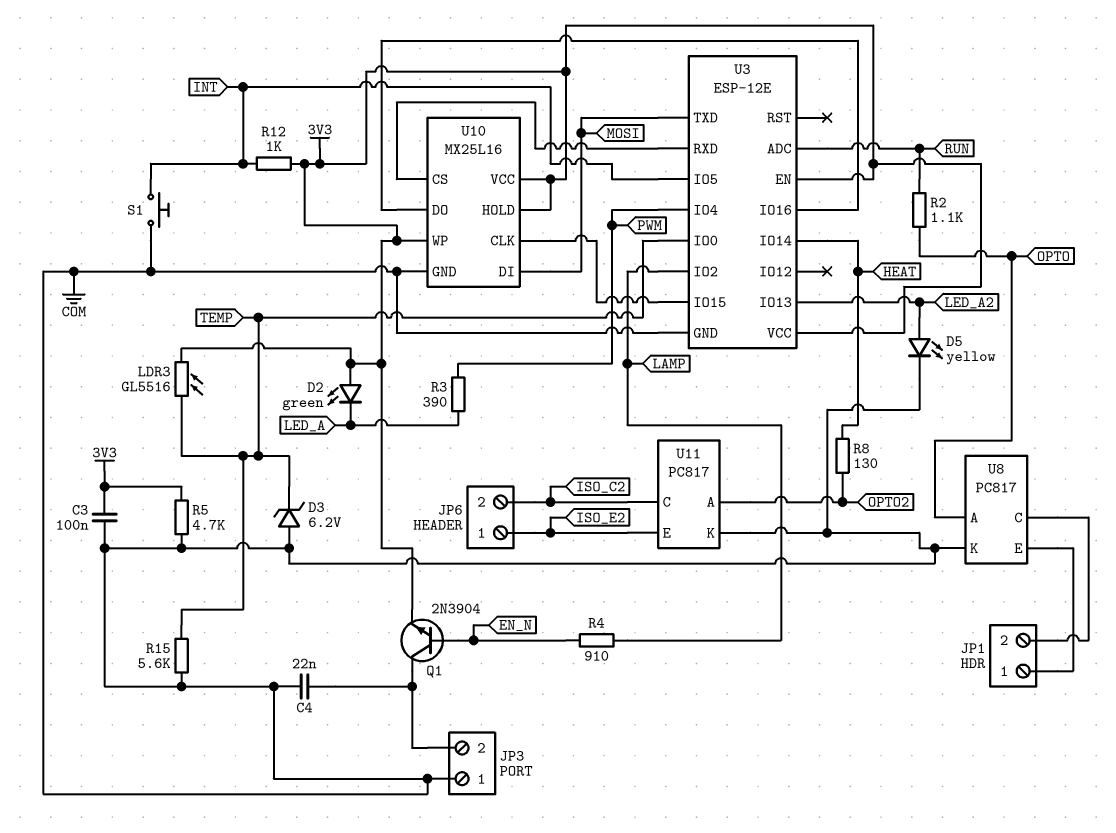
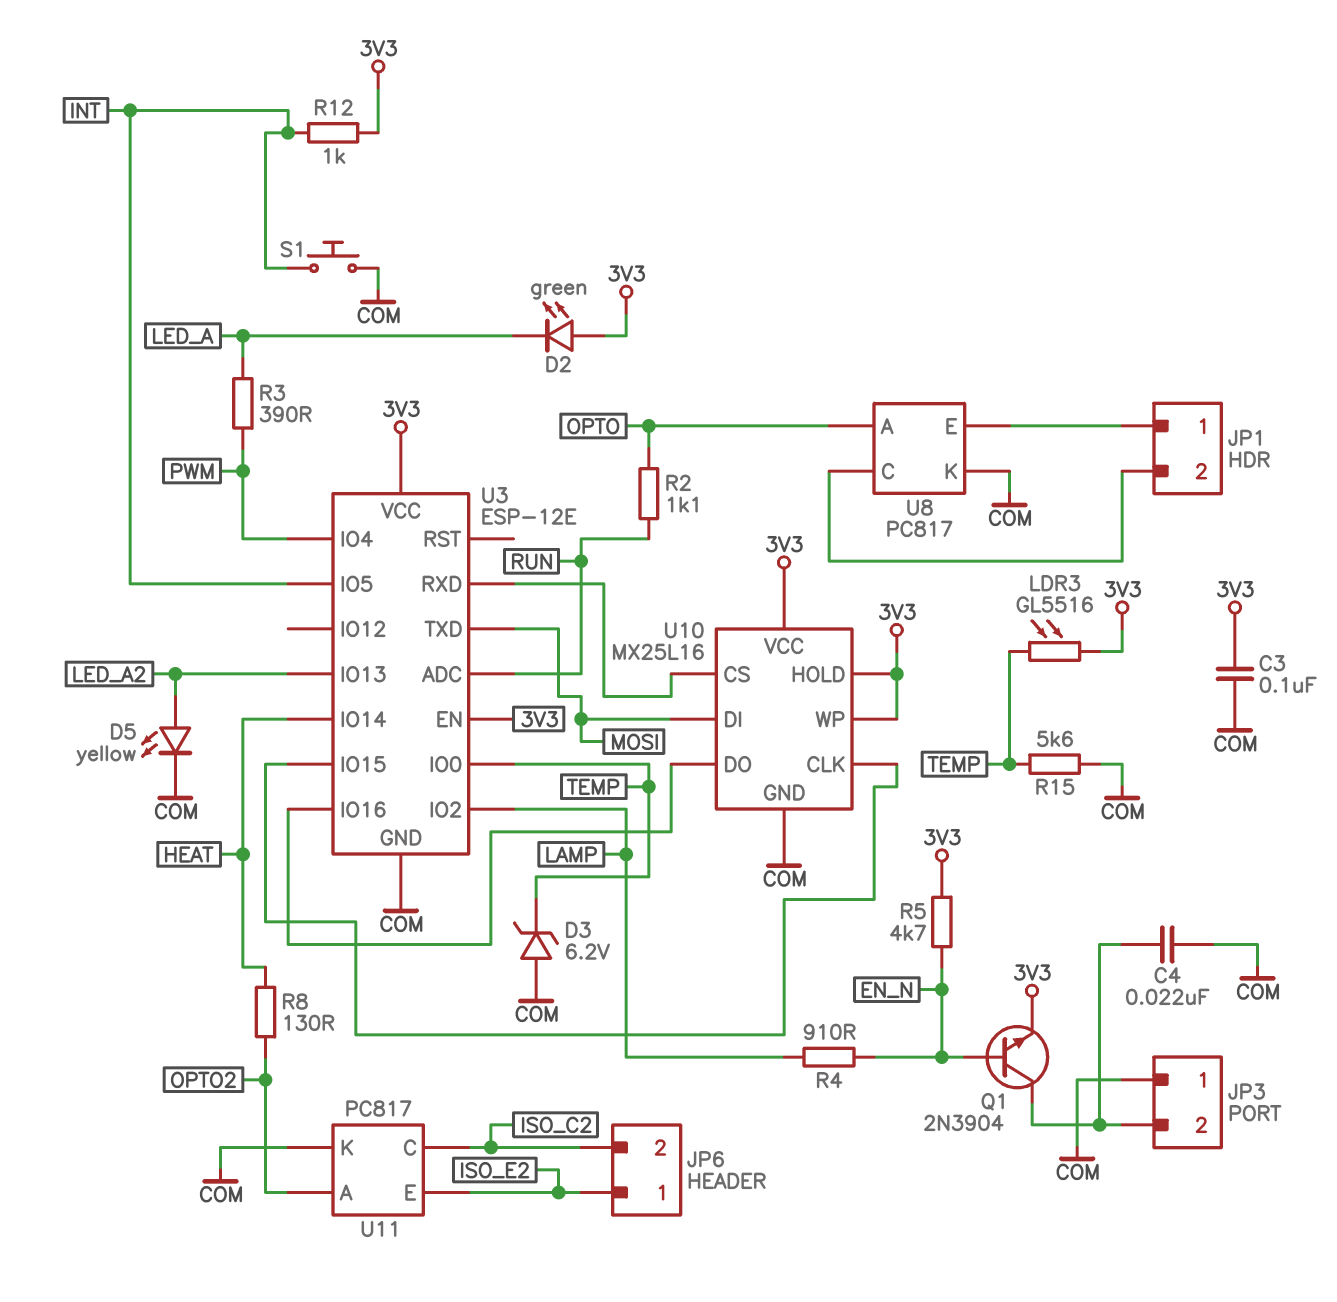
R5: 4.7k (3V3, COM) -> 4.7k (3V3, EN_N)

